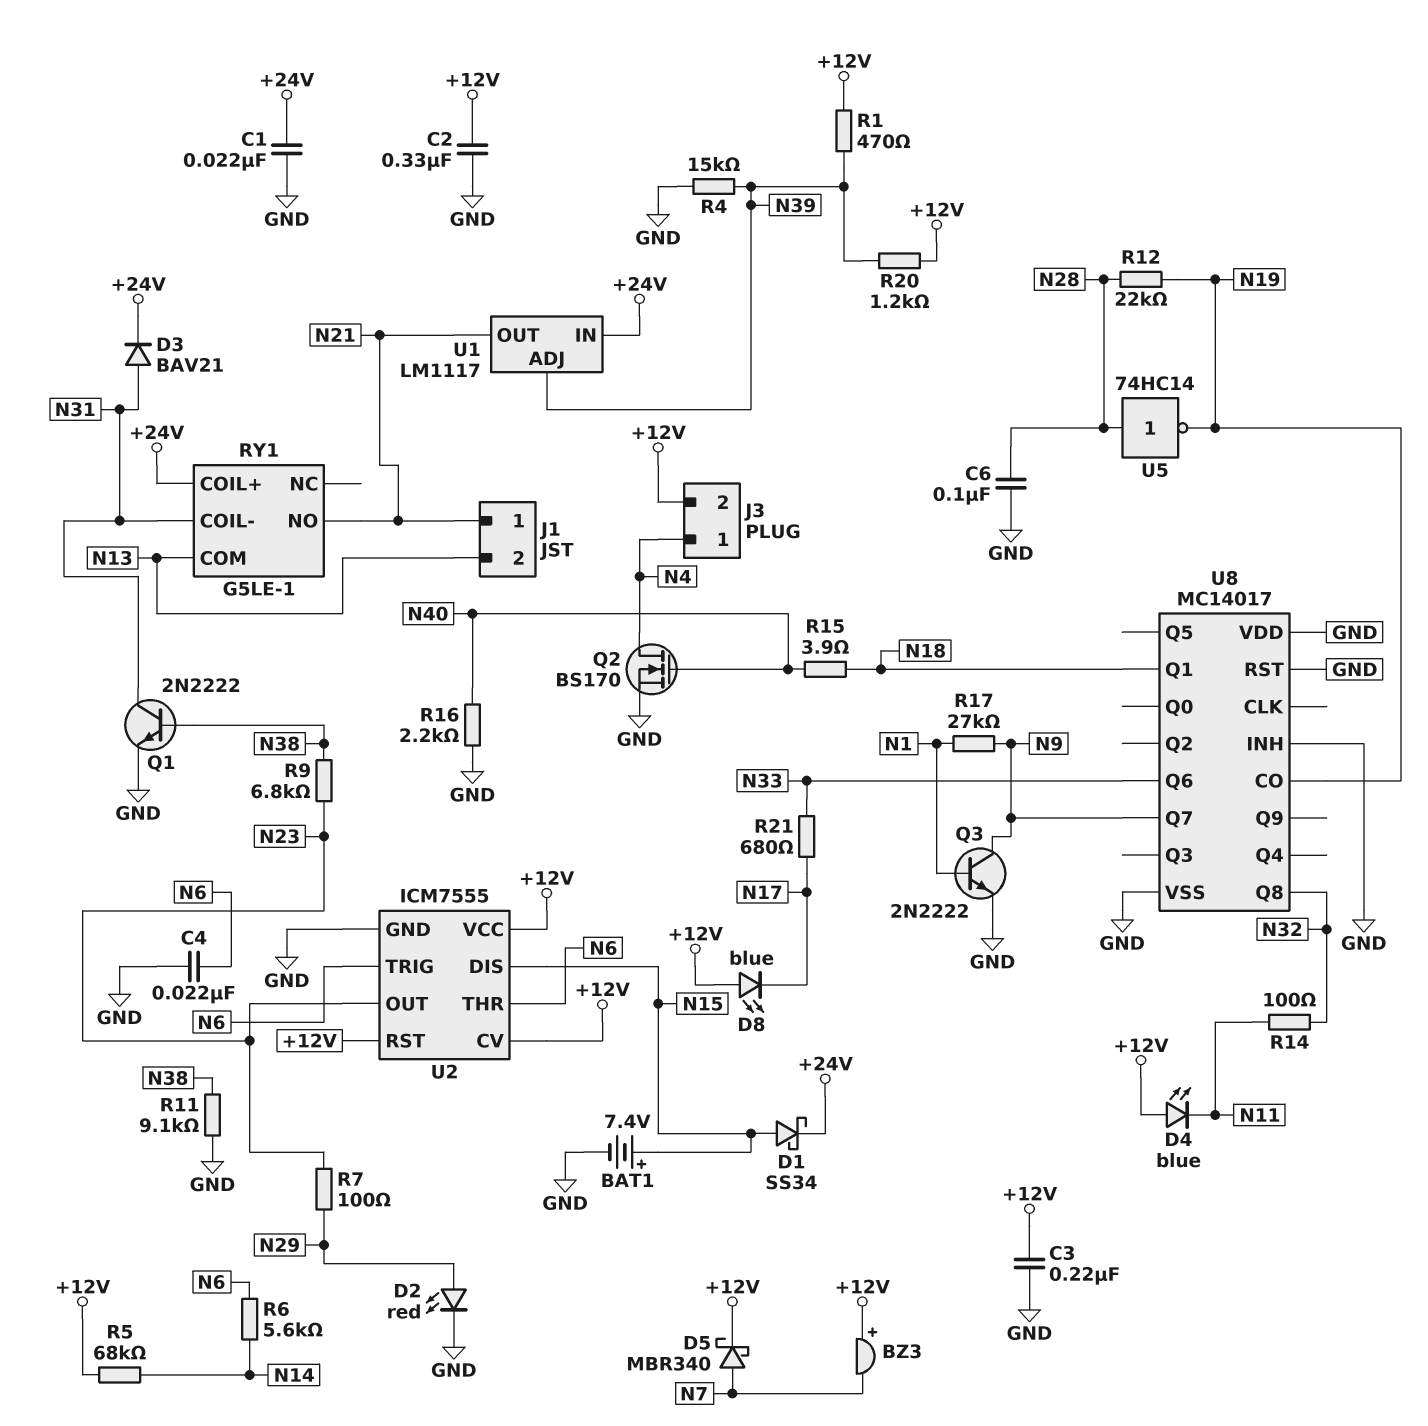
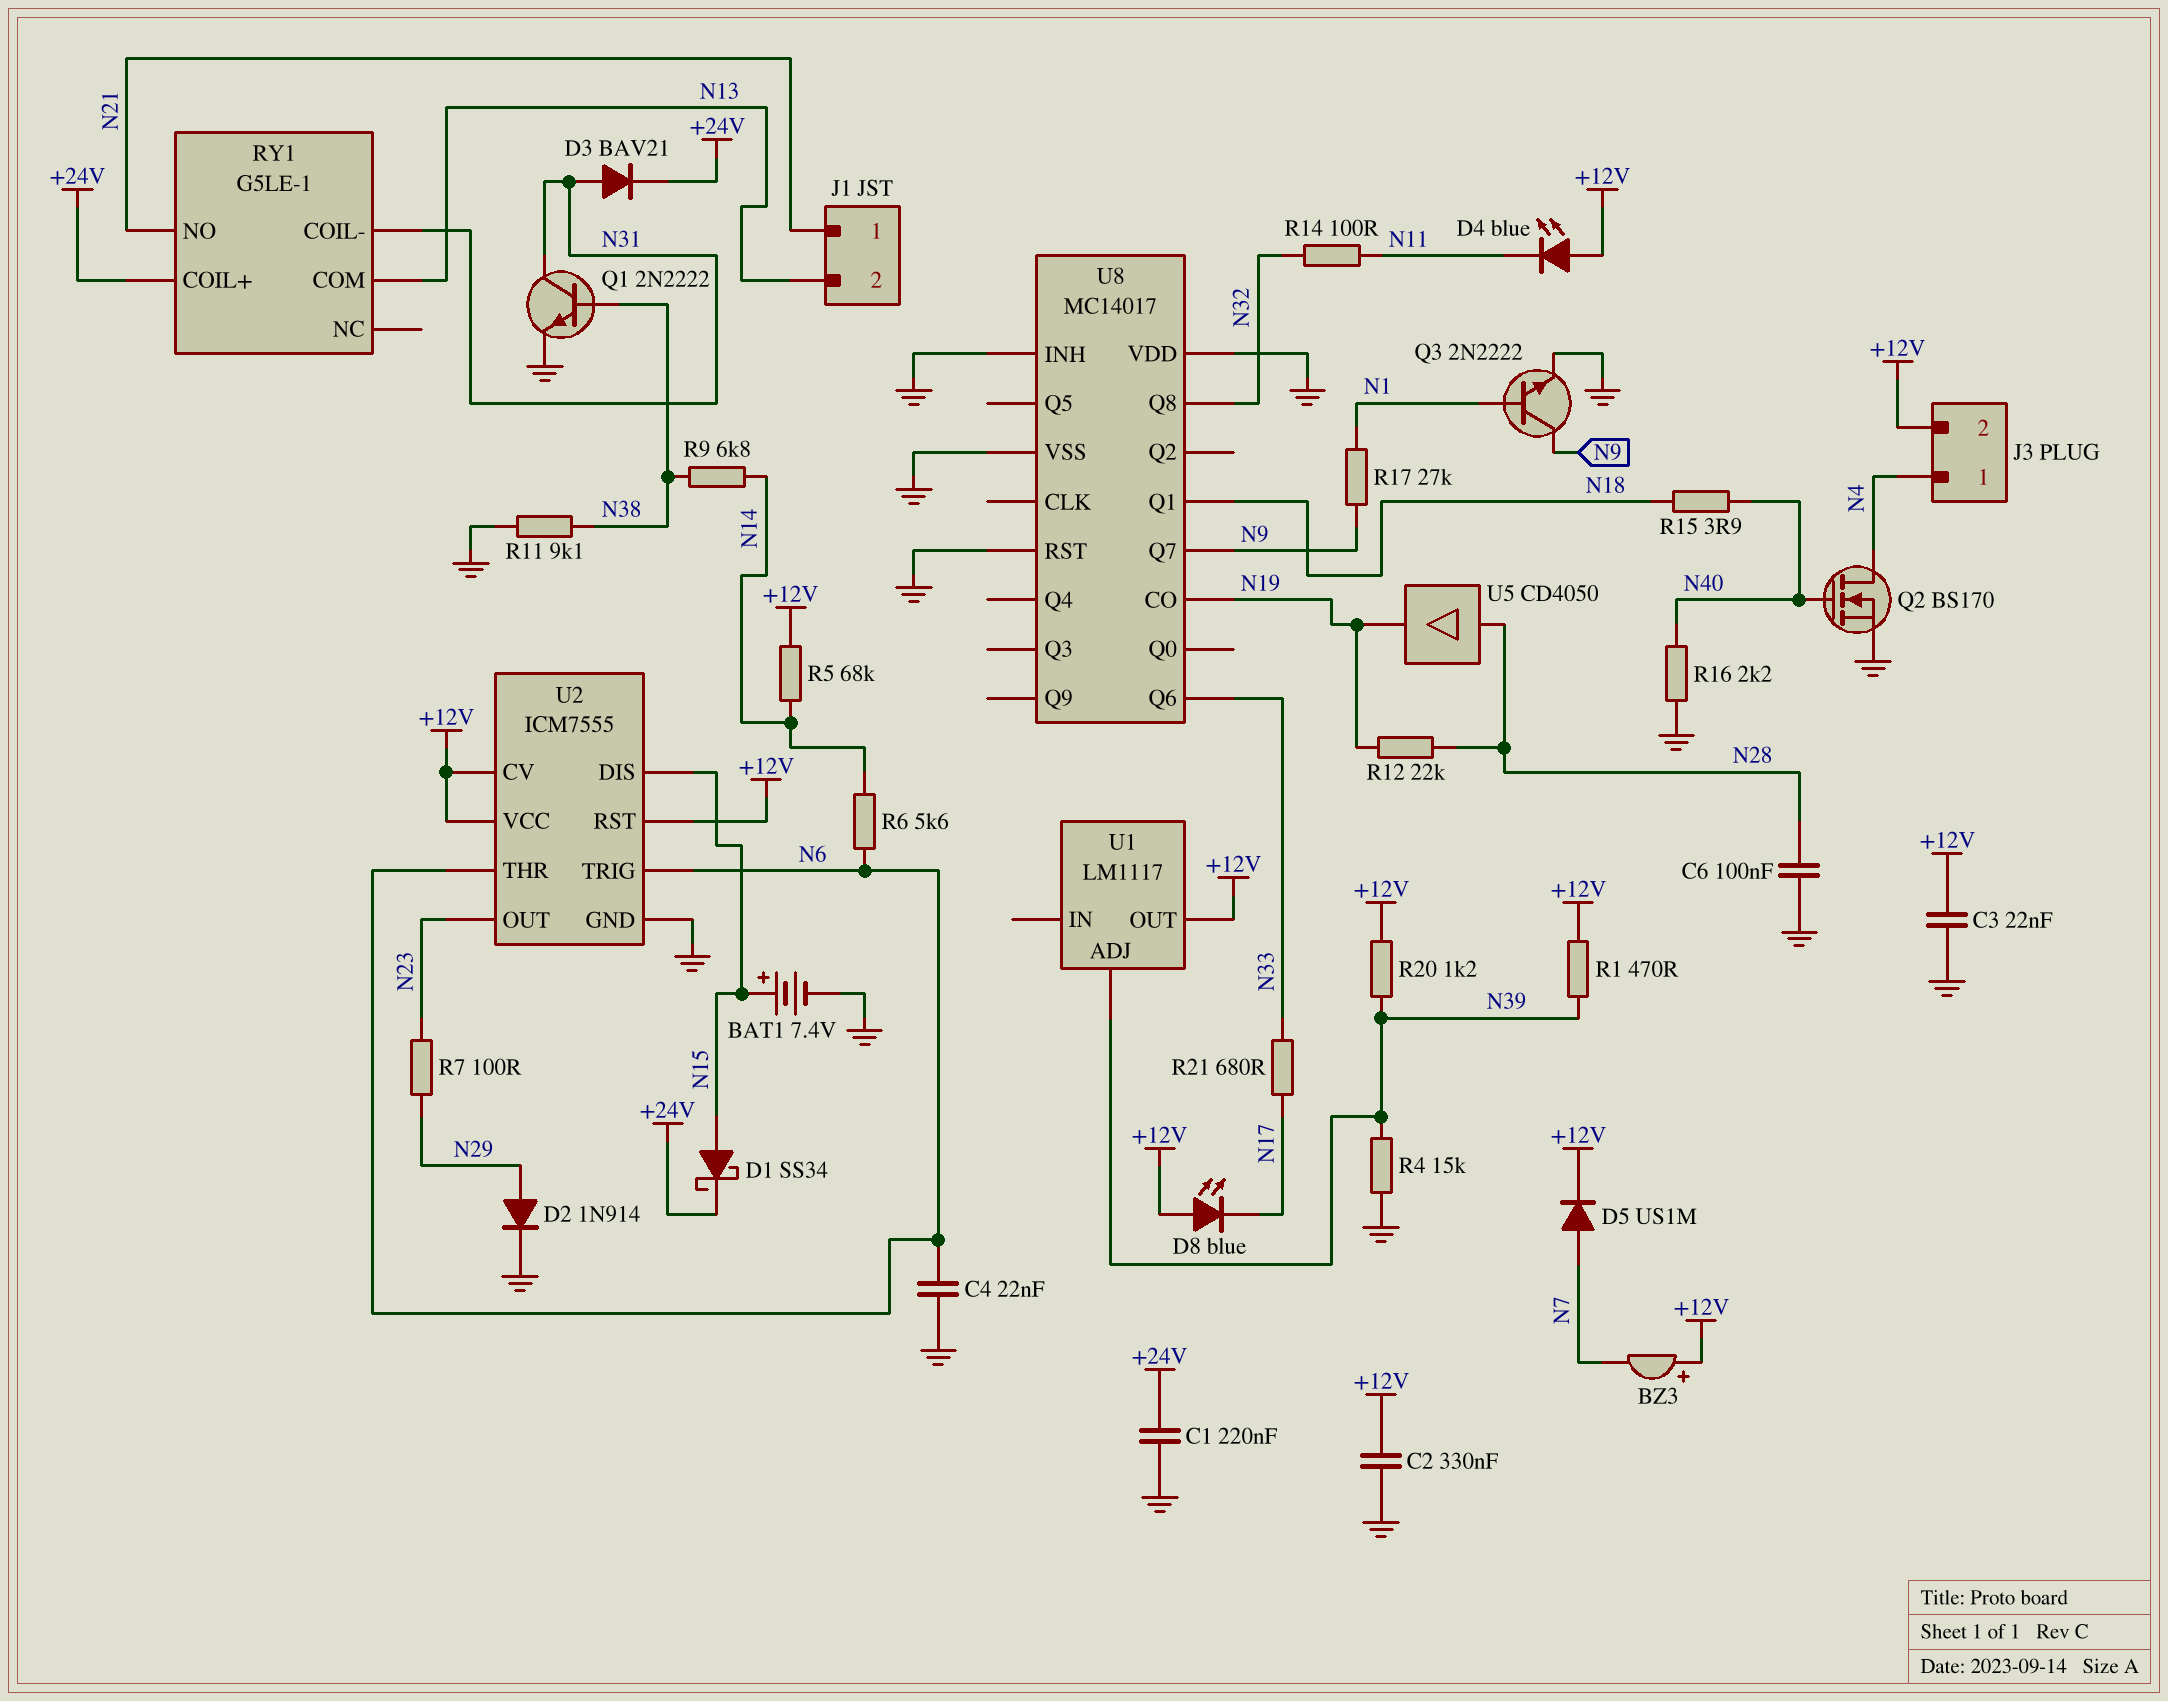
C1: 22nF (+24V, GND) -> 220nF (+24V, GND)
C3: 220nF (+12V, GND) -> 22nF (+12V, GND)
D2: LED red (A N29, K GND) -> diode 1N914 (A N29, K GND)
D5: schottky MBR340 (A N7, K +12V) -> diode US1M (A N7, K +12V)
R9: 6.8k (N23, N38) -> 6.8k (N14, N38)
U1 pin IN: +24V -> none
U1 pin OUT: N21 -> +12V
U5: NOT 74HC14 (in N28, out N19) -> buffer CD4050 (in N28, out N19)

